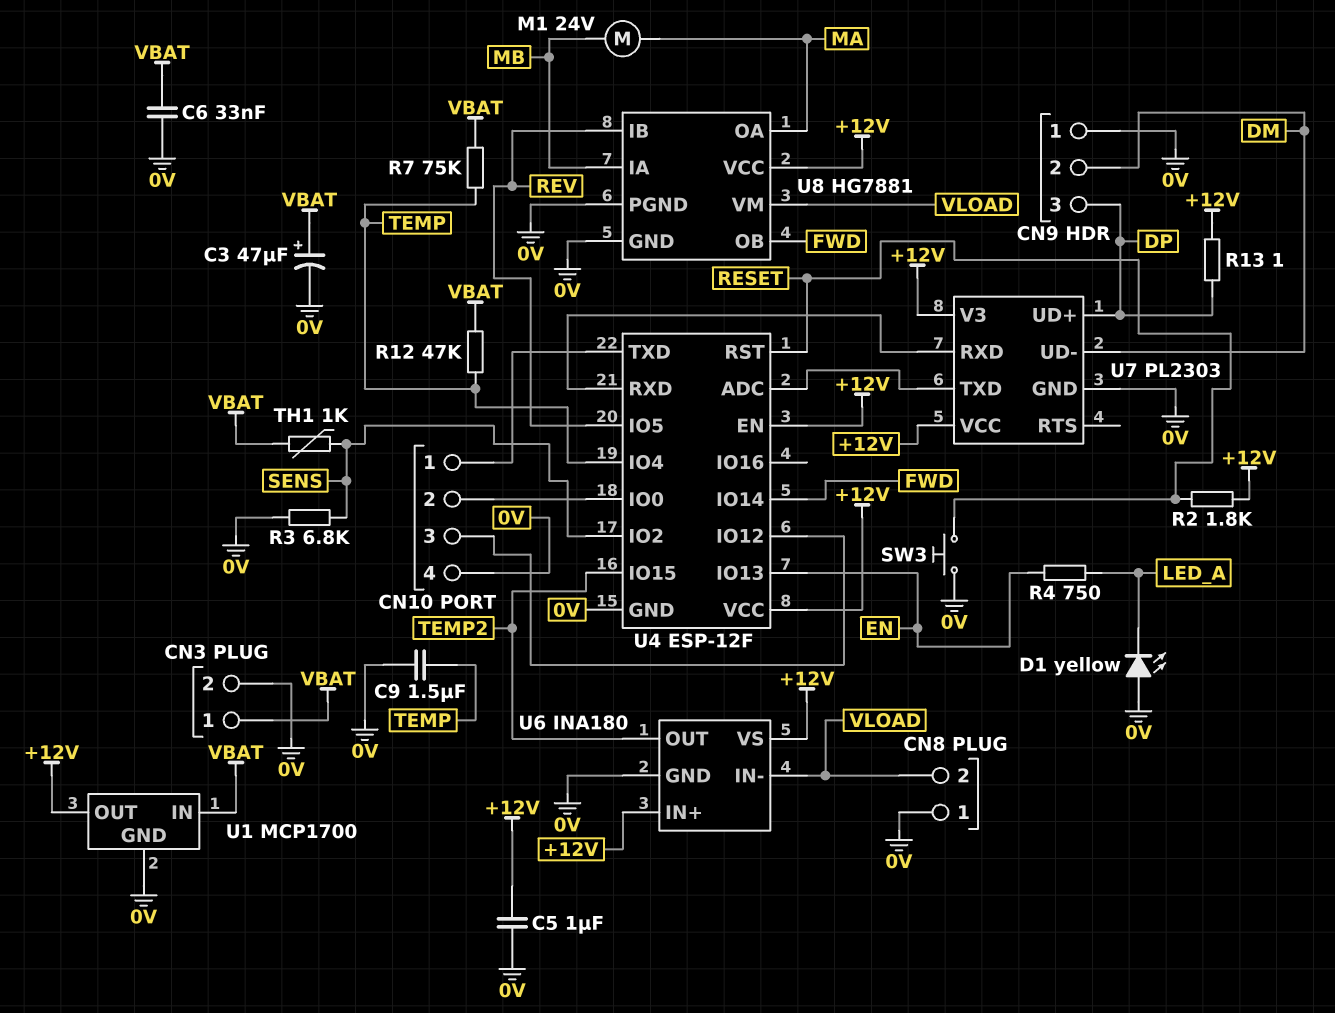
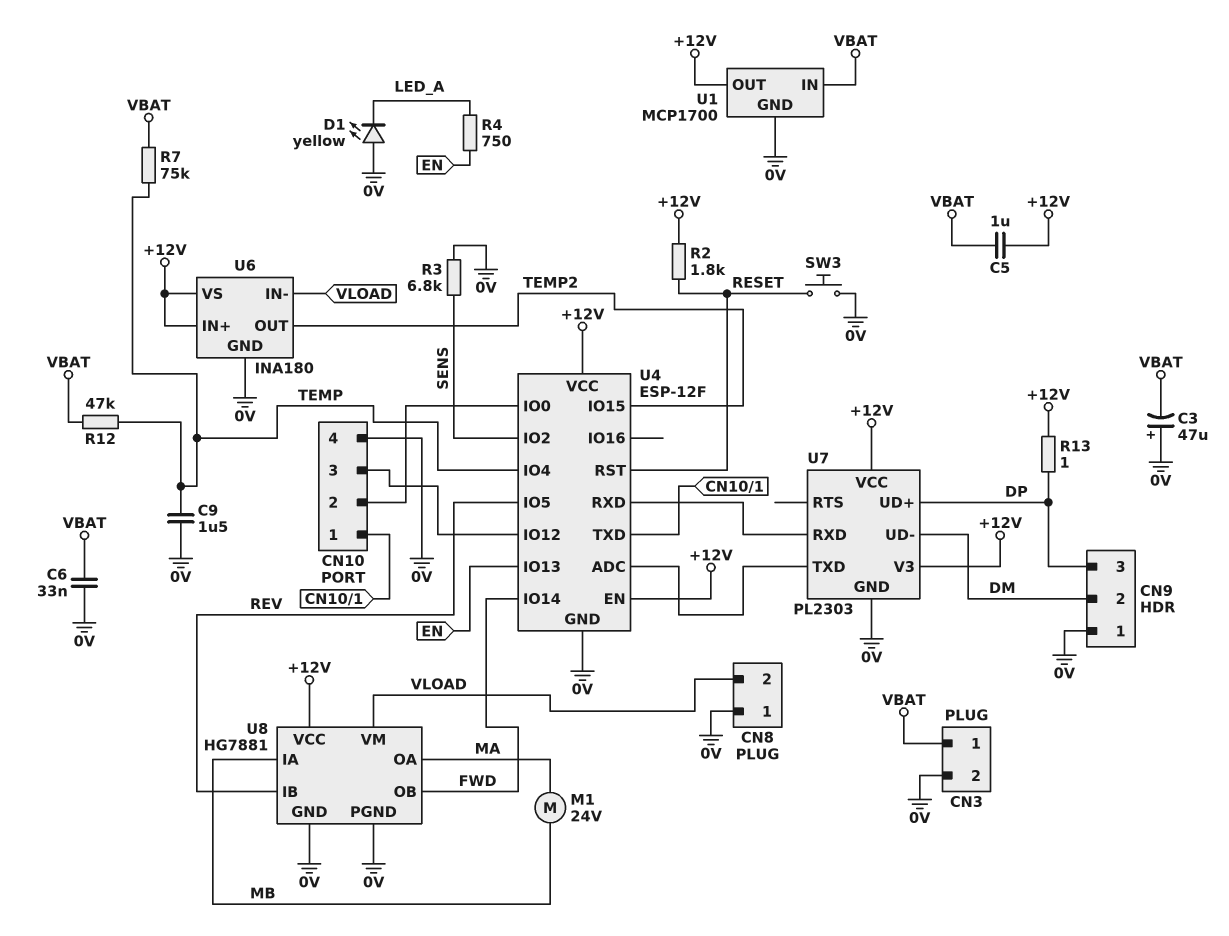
C3: 47uF (plus VBAT, minus 0V) -> 47uF (plus 0V, minus VBAT)
C5: 1uF (+12V, 0V) -> 1uF (+12V, VBAT)
TH1: 1k (SENS, VBAT) -> none

